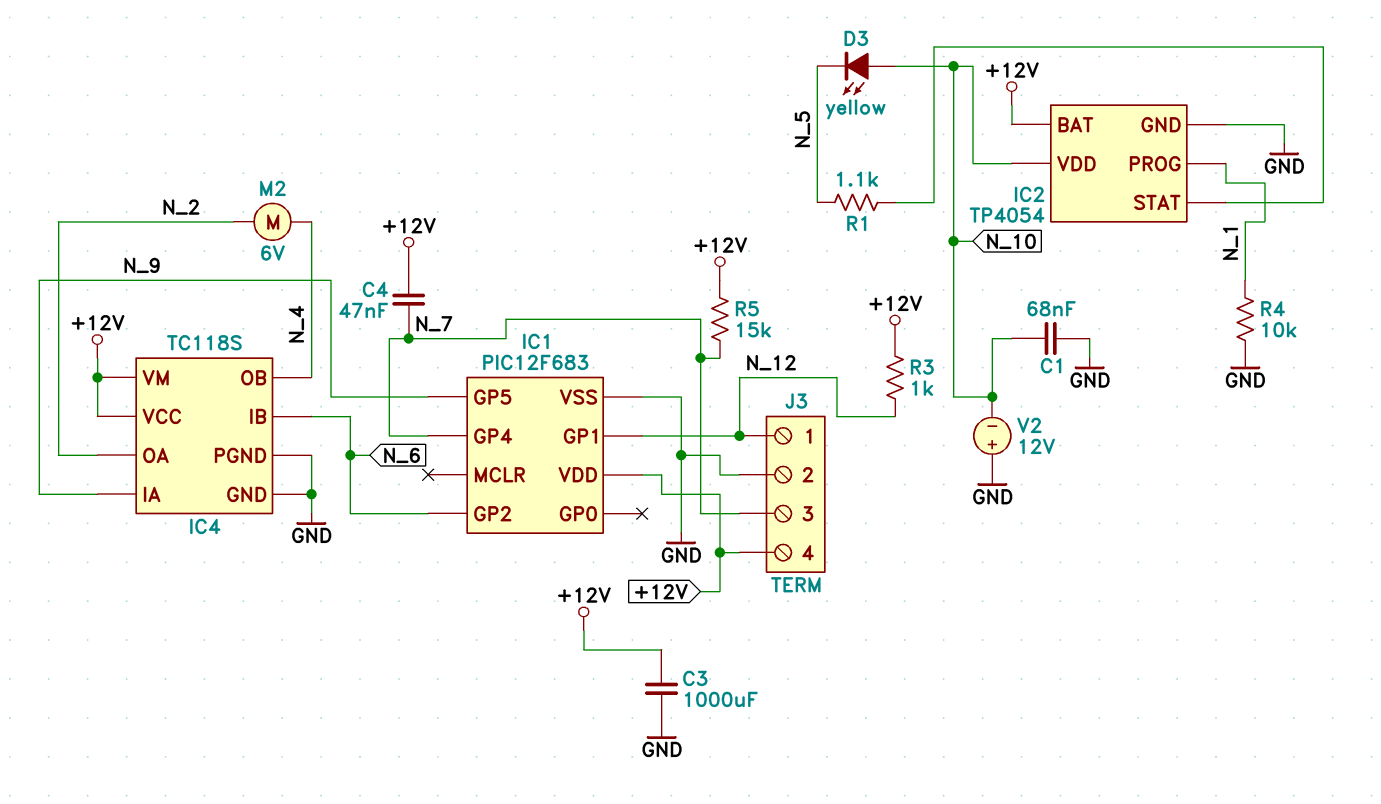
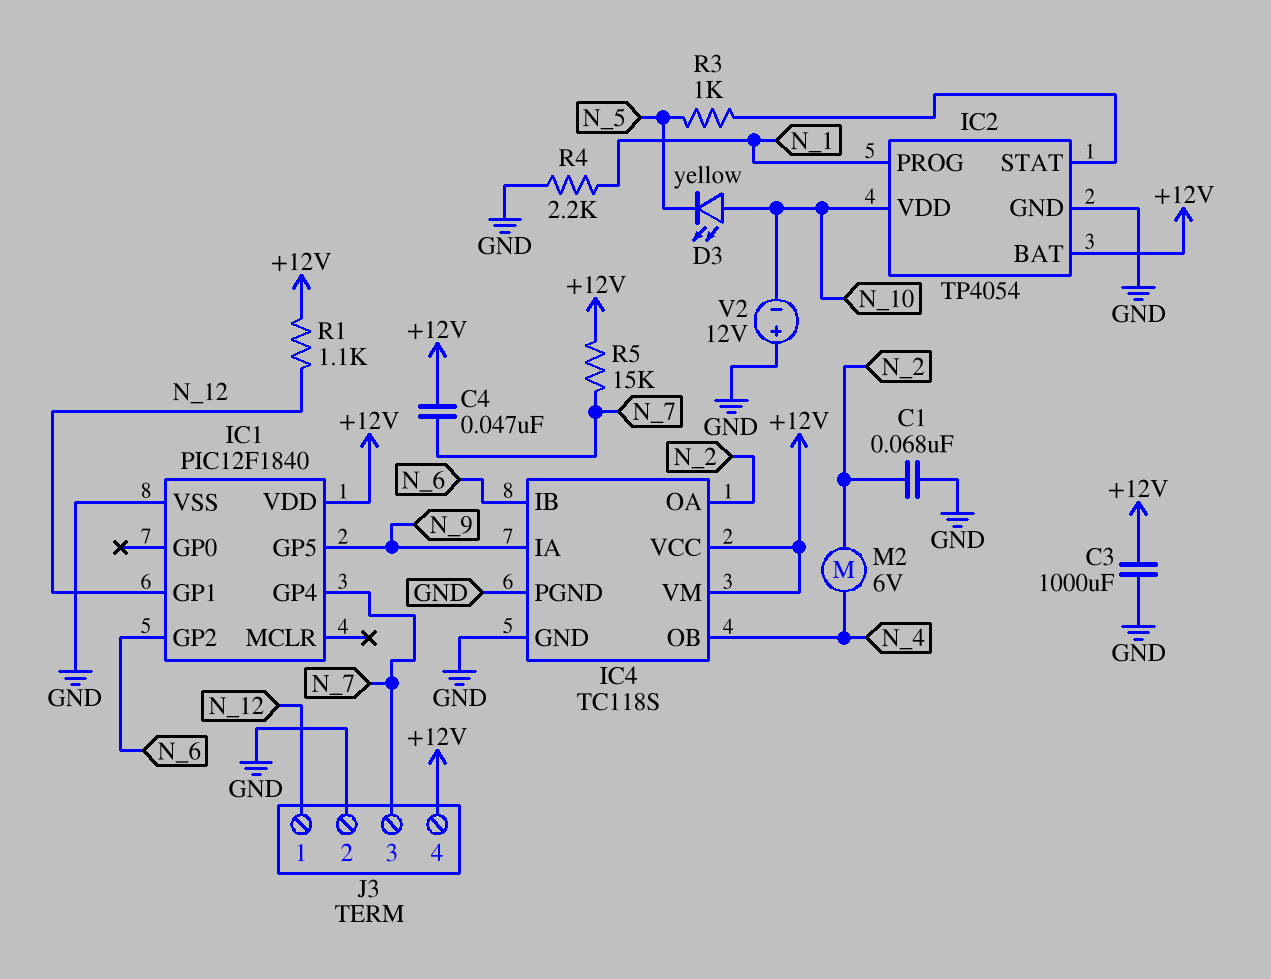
C1: 68nF (GND, N_10) -> 68nF (GND, N_2)
IC1: PIC12F683 -> PIC12F1840
R1: 1.1k (IC2/STAT, N_5) -> 1.1k (+12V, N_12)
R3: 1k (+12V, N_12) -> 1k (IC2/STAT, N_5)
R4: 10k (GND, N_1) -> 2.2k (GND, N_1)

